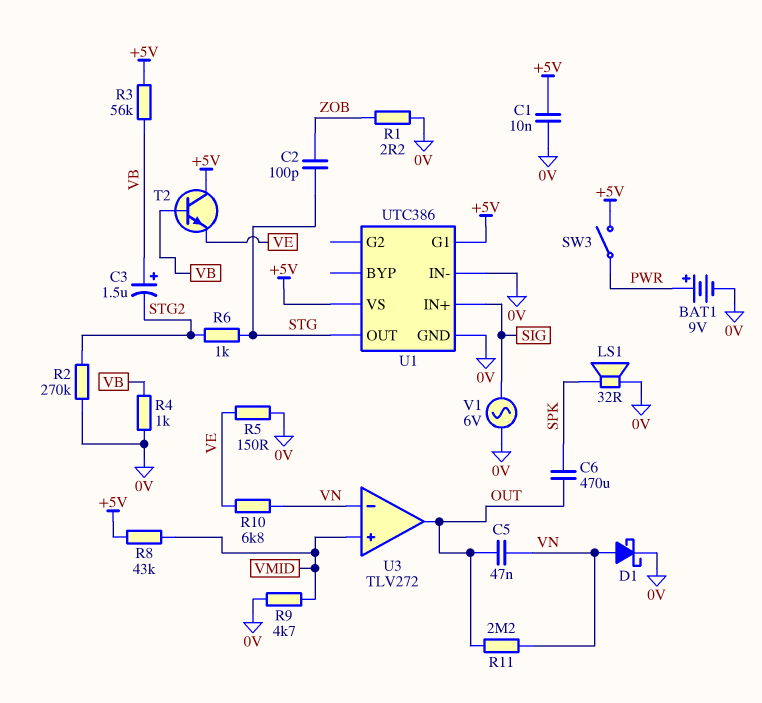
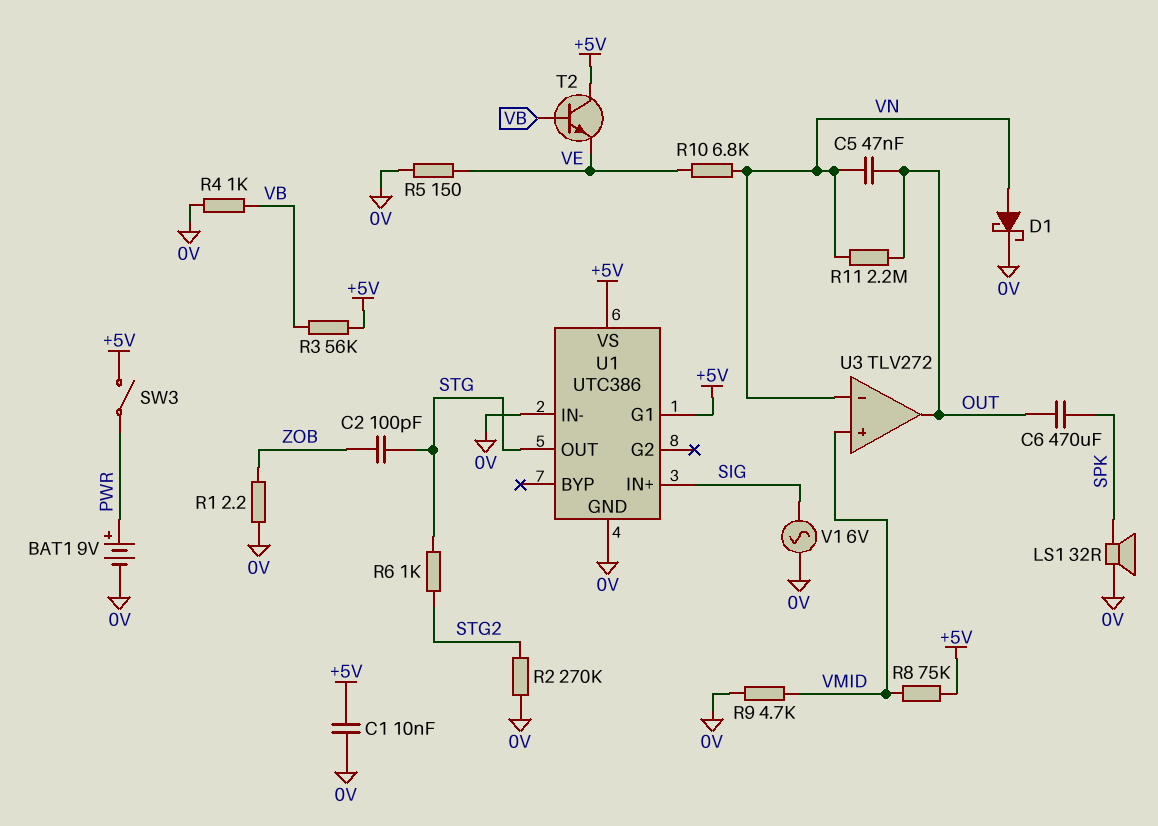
C3: 1.5uF (plus VB, minus STG2) -> none
R8: 43k (+5V, VMID) -> 75k (+5V, VMID)

